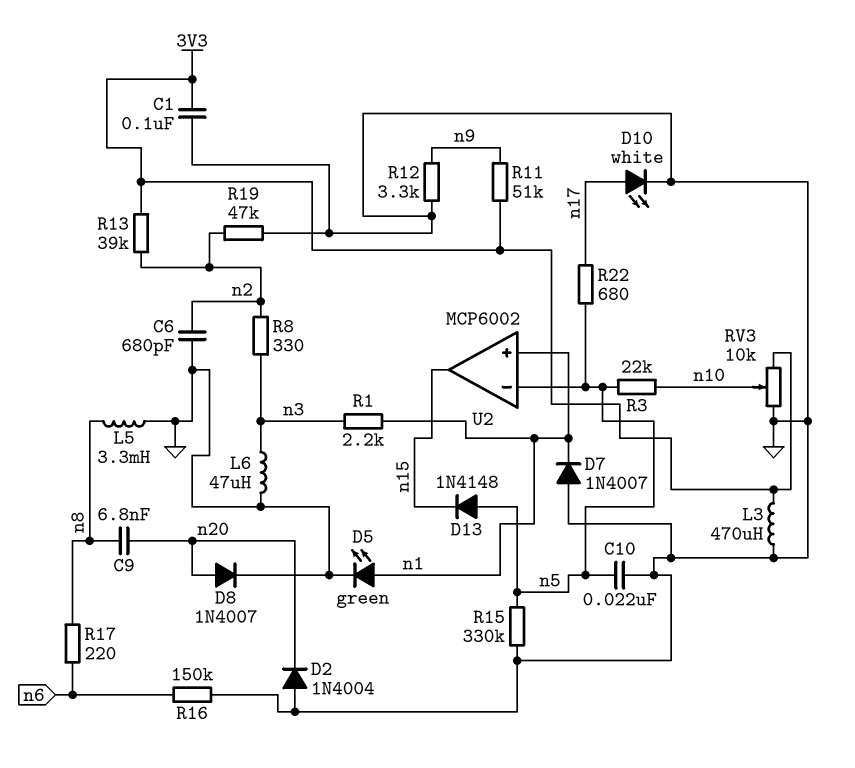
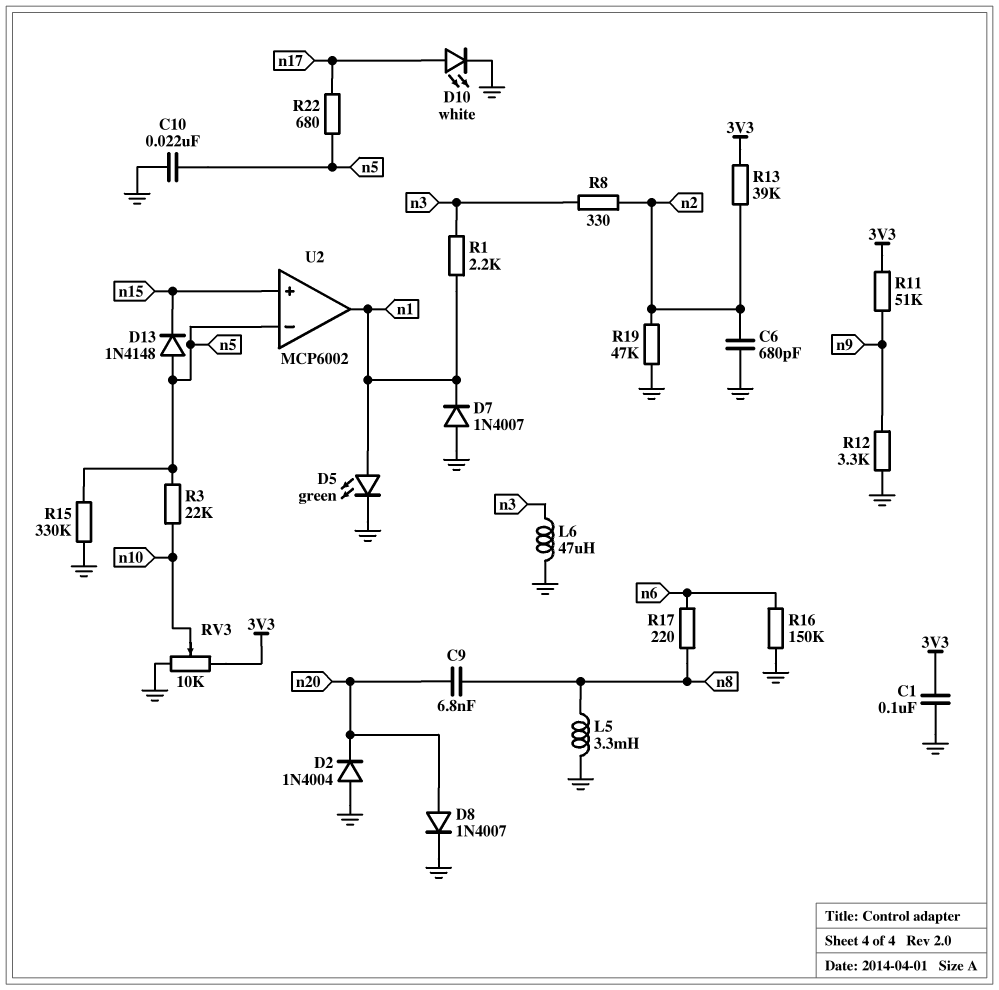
L3: 470uH (3V3, GND) -> none
U2 pin in+: n1 -> n15
U2 pin out: n15 -> n1

